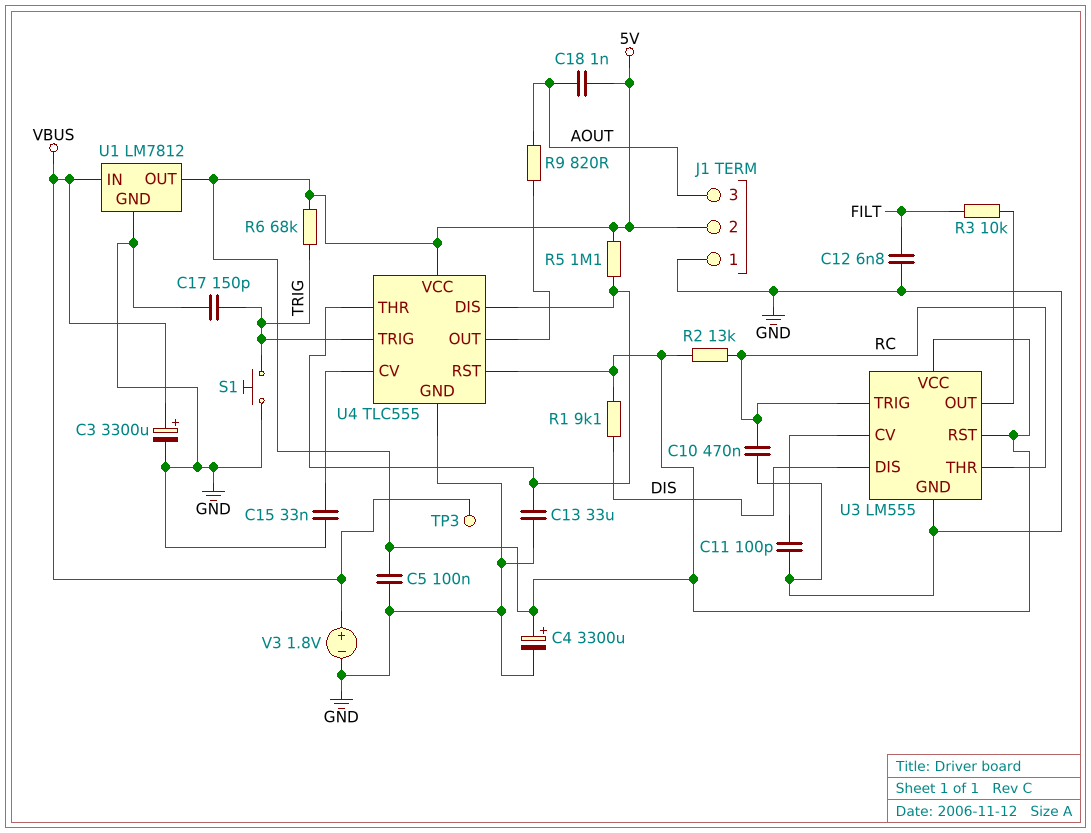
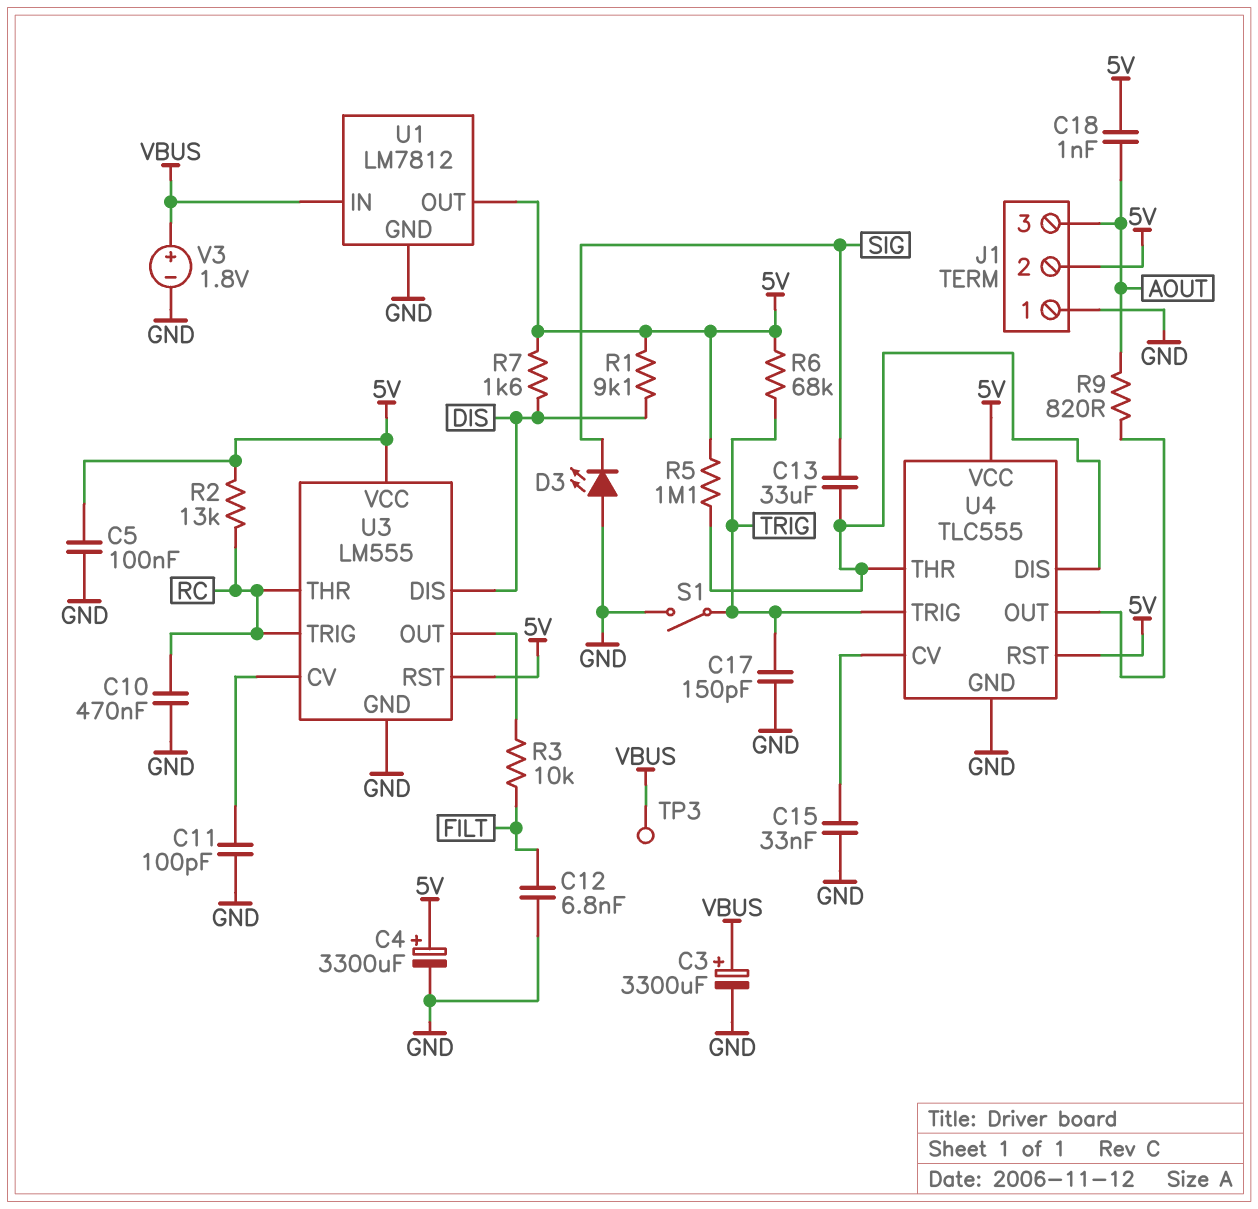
C13: 33uF (GND, U4/DIS) -> 33uF (SIG, U4/DIS)
D3: none -> LED (A GND, K SIG)
R7: none -> 1.6k (5V, DIS)
S1: button (GND, TRIG) -> switch (GND, TRIG)

